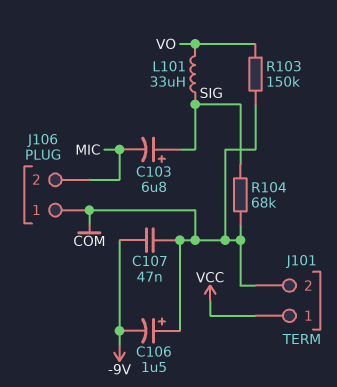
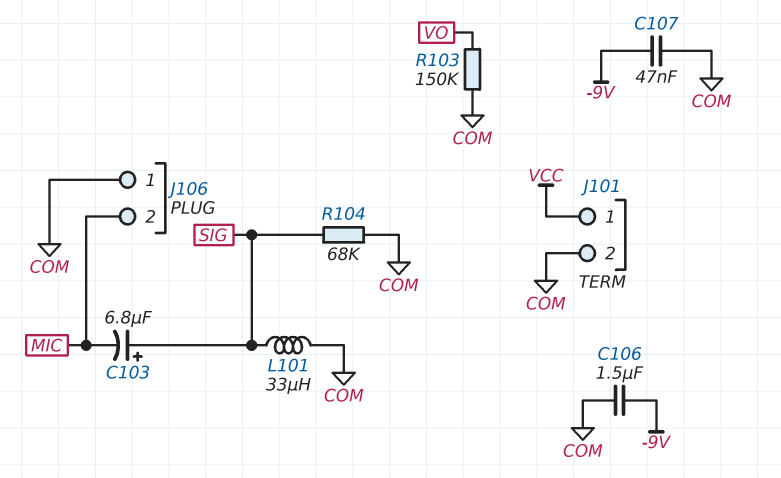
C106: 1.5uF (plus COM, minus -9V) -> 1.5uF (-9V, COM)
L101: 33uH (SIG, VO) -> 33uH (COM, SIG)

